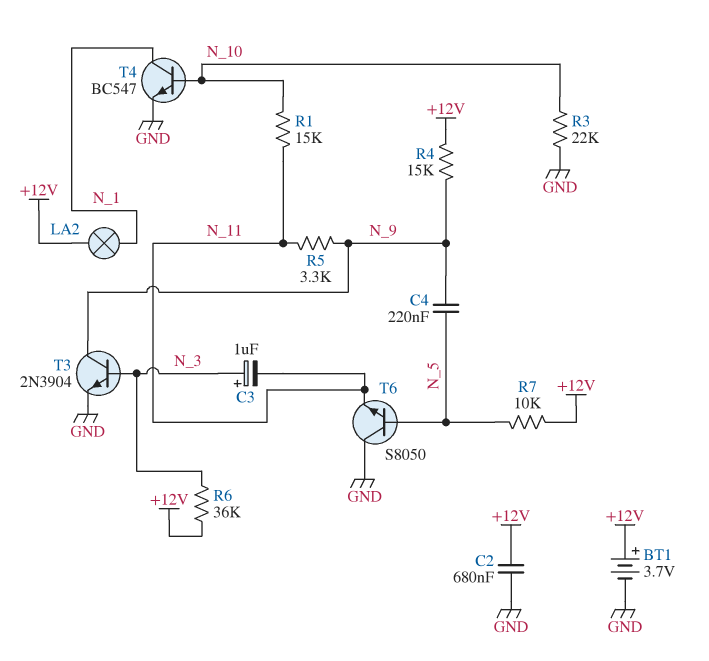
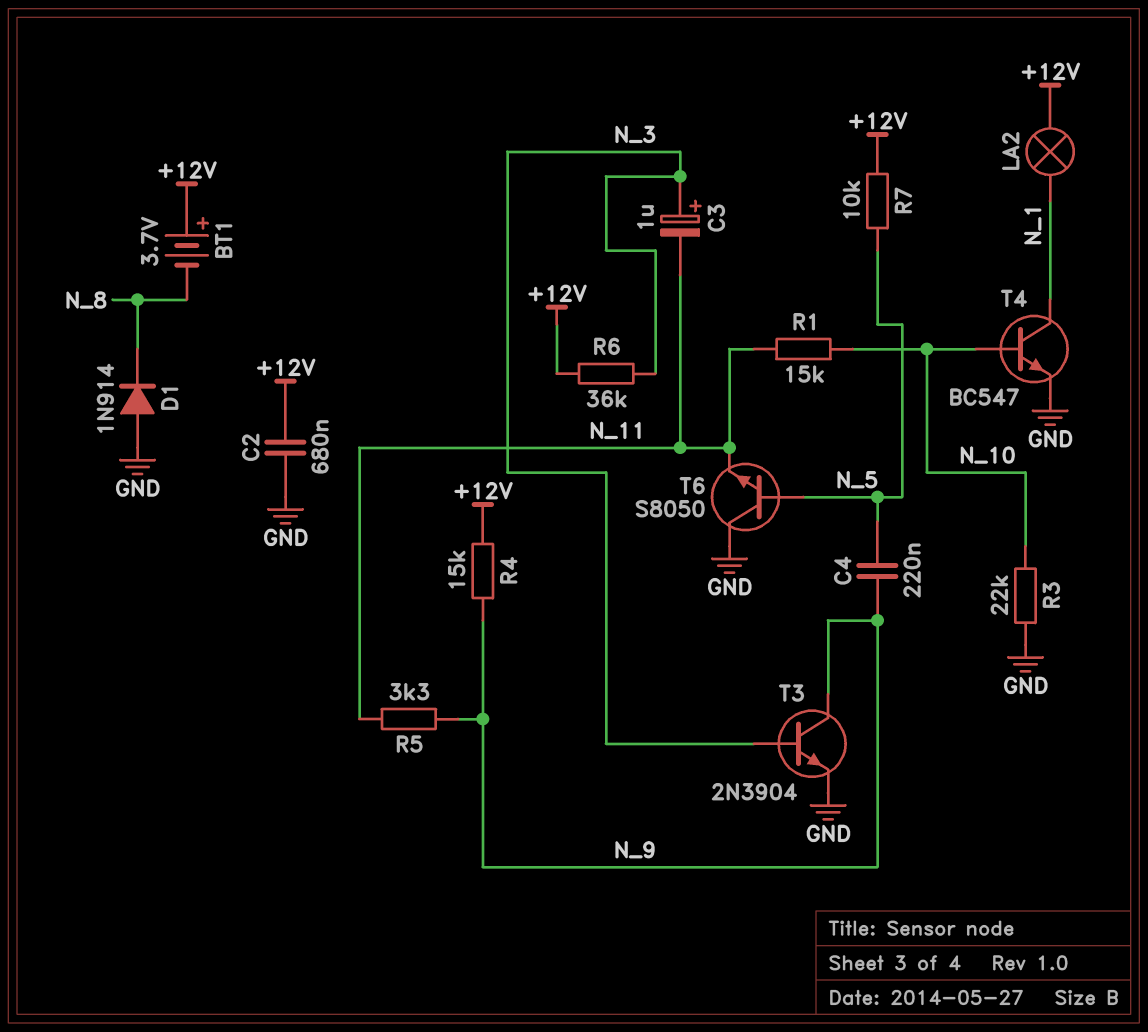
BT1: 3.7V (plus +12V, minus GND) -> 3.7V (plus +12V, minus N_8)
D1: none -> diode 1N914 (A GND, K N_8)

